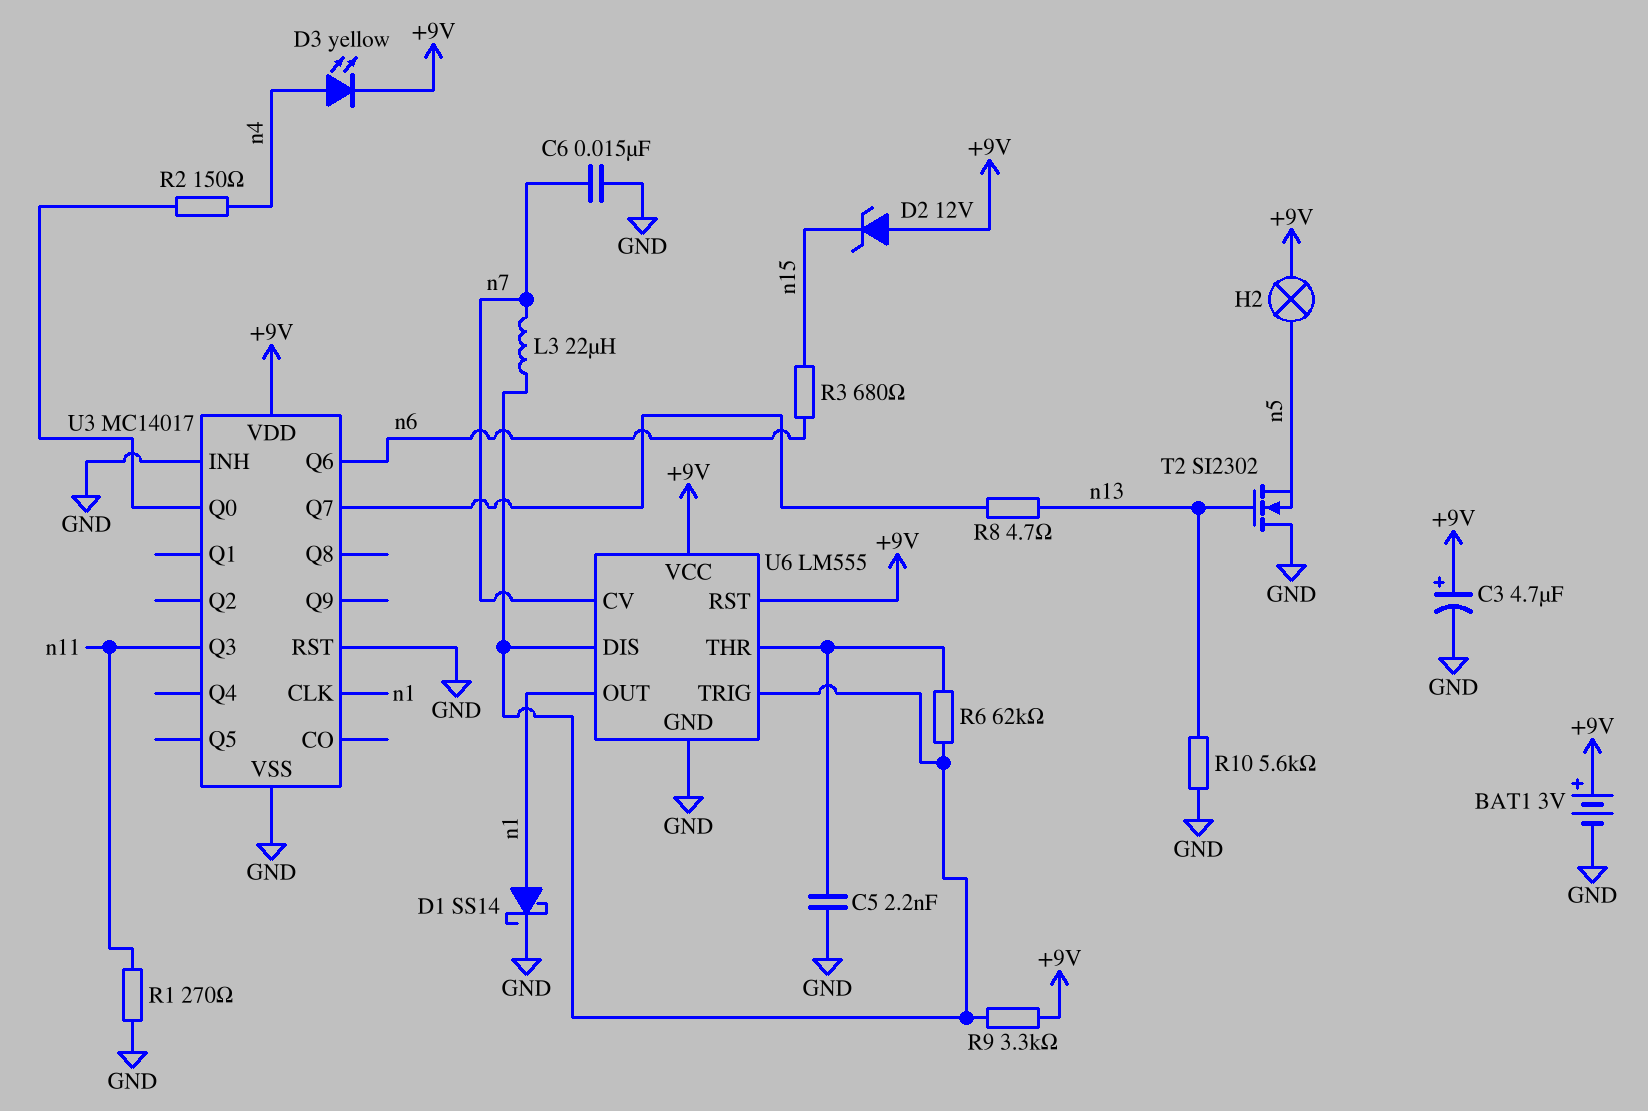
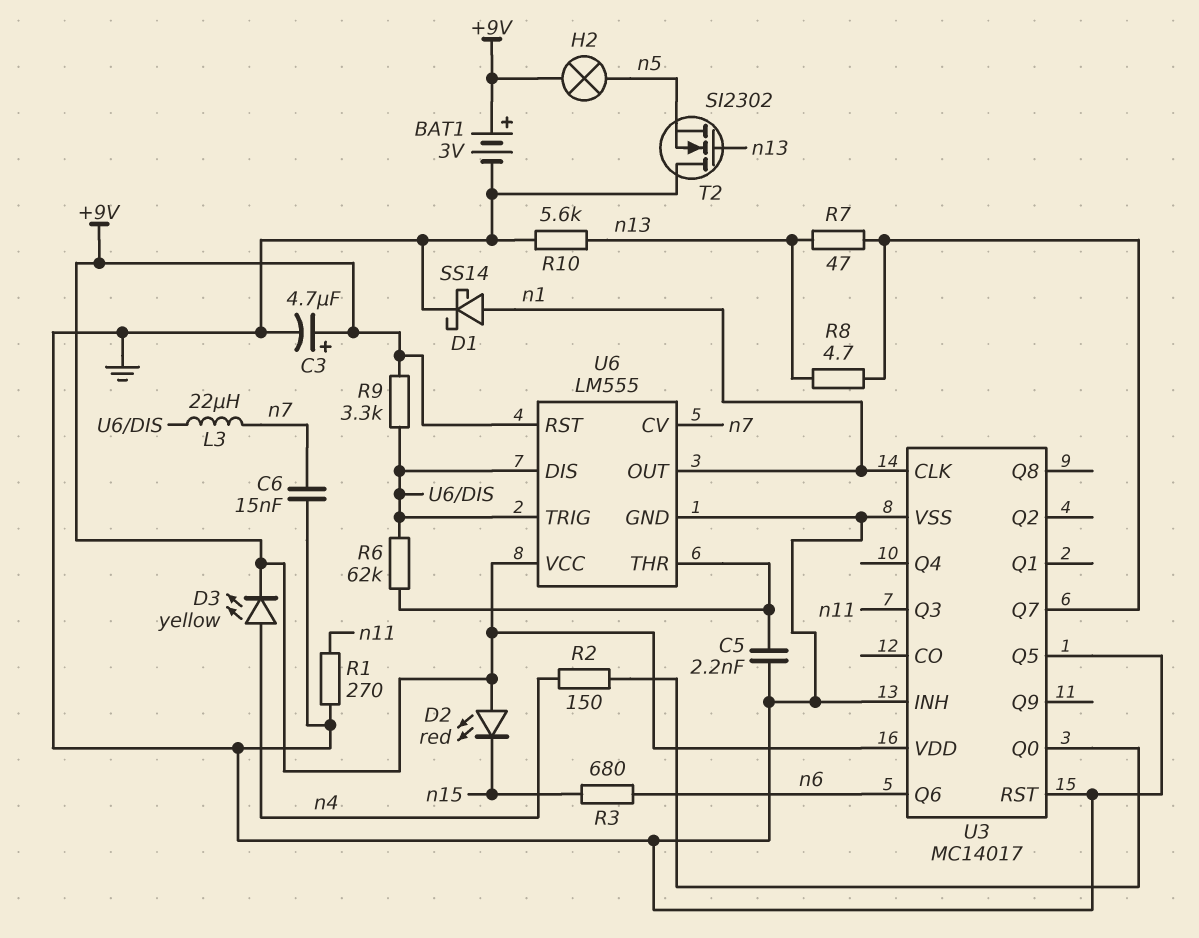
D2: zener 12V (A +9V, K n15) -> LED red (A +9V, K n15)
R7: none -> 47 (U3/Q7, n13)
U3 pin Q5: none -> GND

